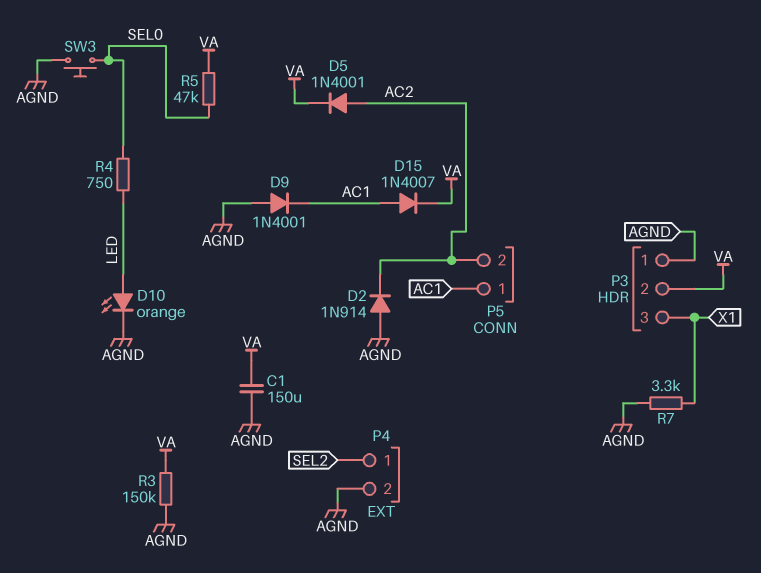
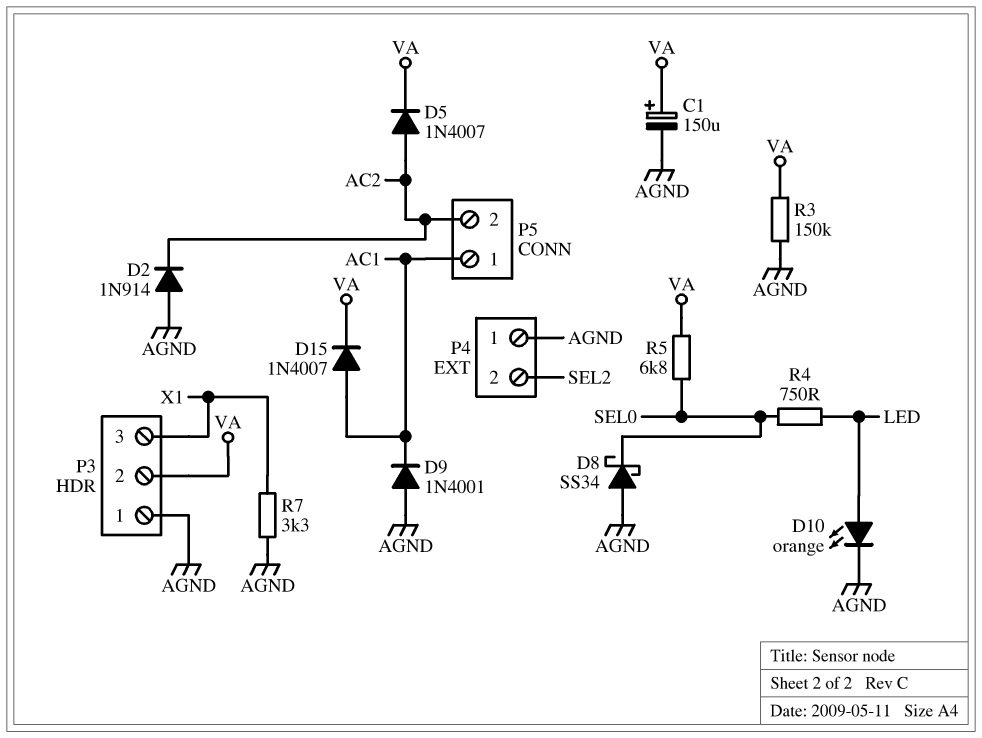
C1: 150uF (AGND, VA) -> 150uF (plus VA, minus AGND)
D5: diode 1N4001 (A AC2, K VA) -> diode 1N4007 (A AC2, K VA)
D8: none -> schottky SS34 (A AGND, K SEL0)
P4 pin 1: SEL2 -> AGND
P4 pin 2: AGND -> SEL2
R5: 47k (SEL0, VA) -> 6.8k (SEL0, VA)
SW3: button (AGND, SEL0) -> none

